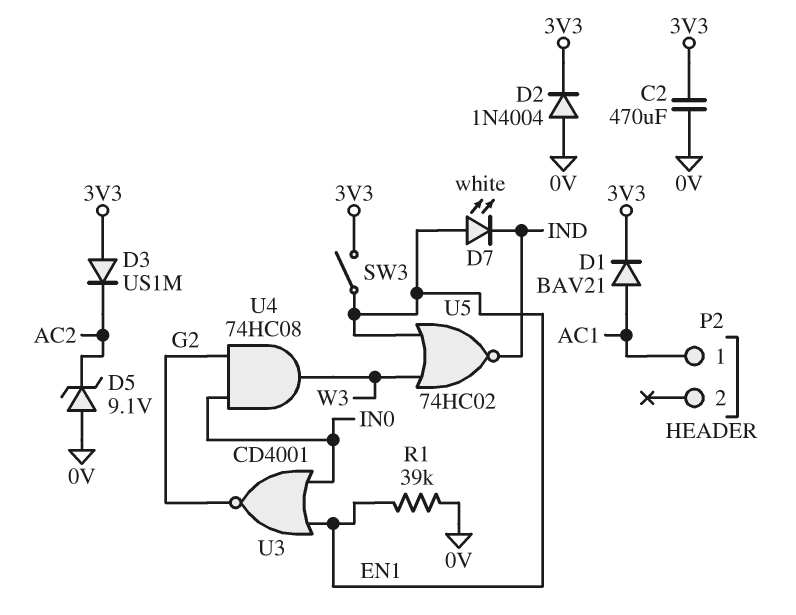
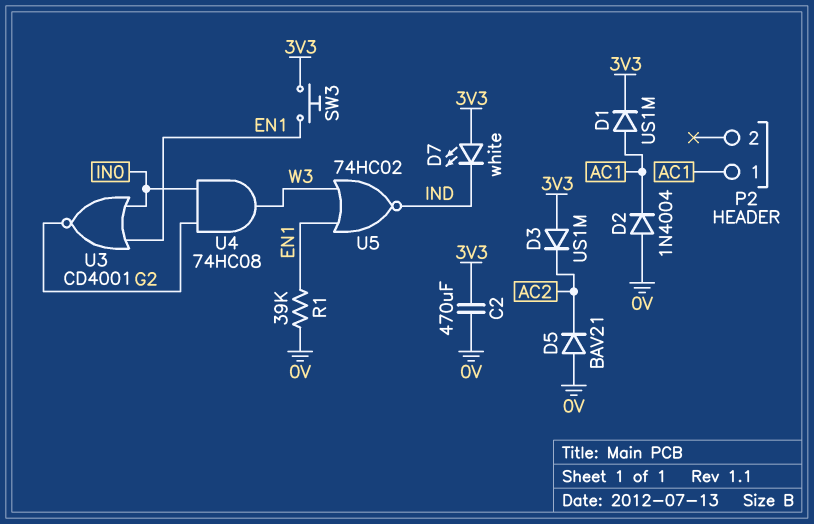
D1: diode BAV21 (A AC1, K 3V3) -> diode US1M (A AC1, K 3V3)
D2: diode 1N4004 (A 0V, K 3V3) -> diode 1N4004 (A 0V, K AC1)
D5: zener 9.1V (A 0V, K AC2) -> diode BAV21 (A 0V, K AC2)
D7: LED white (A EN1, K IND) -> LED white (A 3V3, K IND)
SW3: switch (3V3, EN1) -> button (3V3, EN1)

